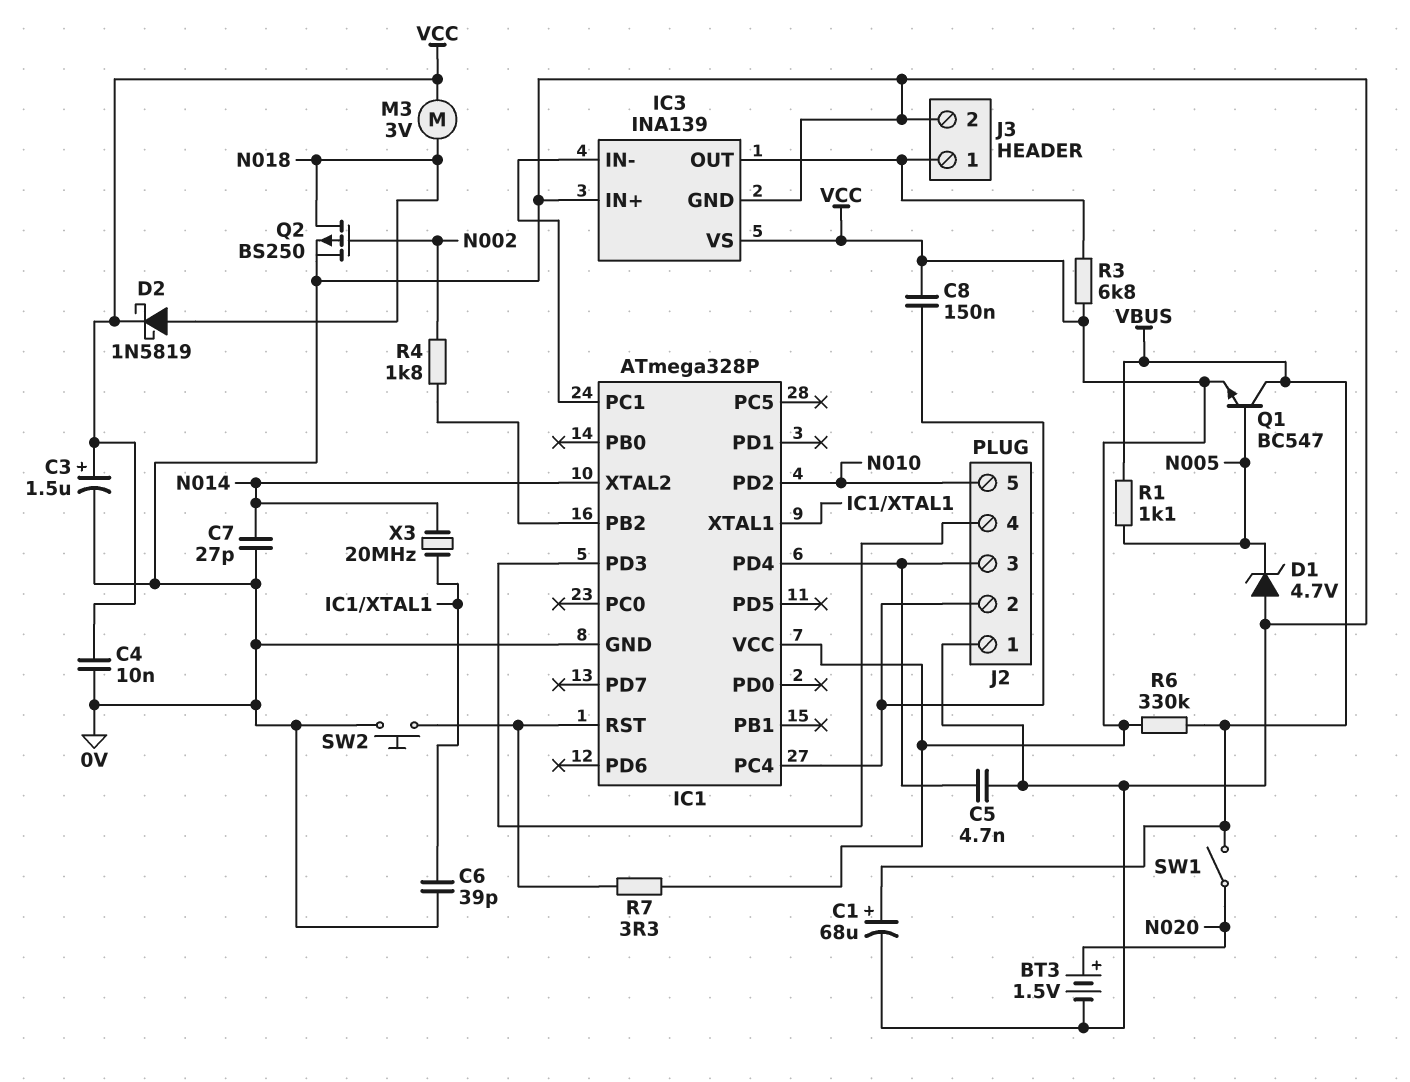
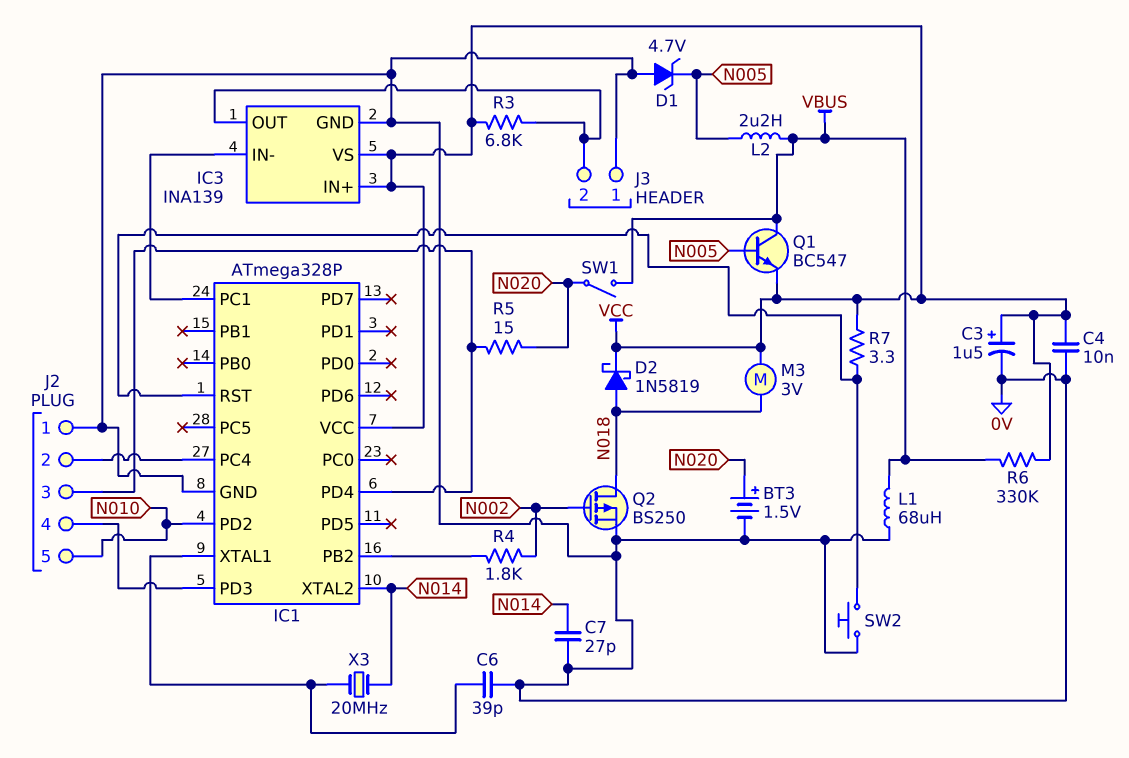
C1: 68uF (plus VBUS, minus 0V) -> none
C5: 4.7nF (0V, IC1/PD4) -> none
C8: 150nF (IC1/PC4, VCC) -> none
IC3 pin IN+: 0V -> VCC
J3 pin 1: IC3/OUT -> 0V
J3 pin 2: 0V -> IC3/OUT
L1: none -> 68uH (0V, VBUS)
L2: none -> 2.2uH (N005, VBUS)
R1: 1.1k (N005, VBUS) -> none
R5: none -> 15 (IC1/PD4, N020)

